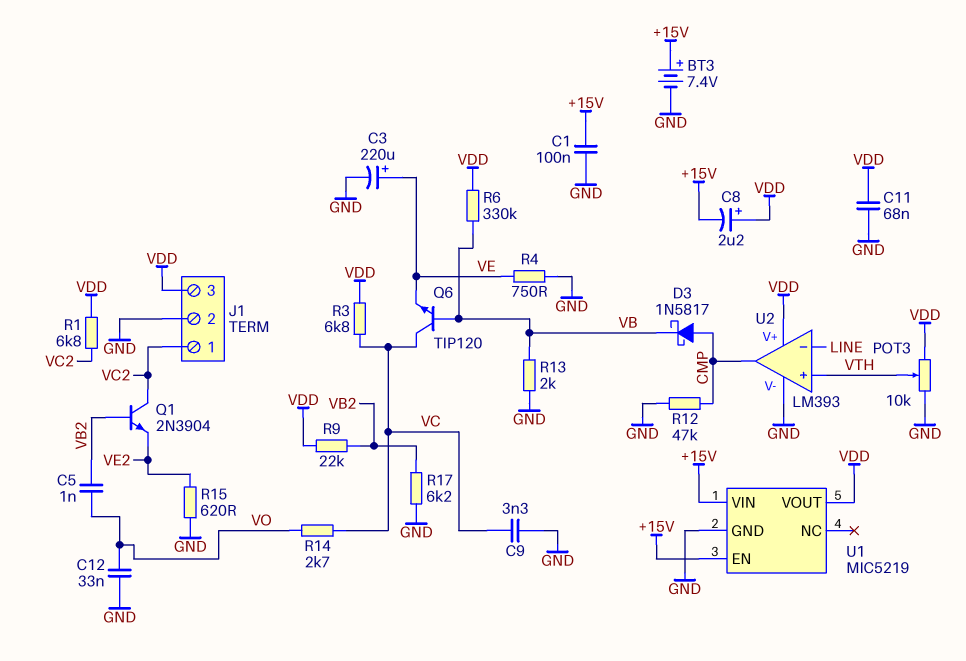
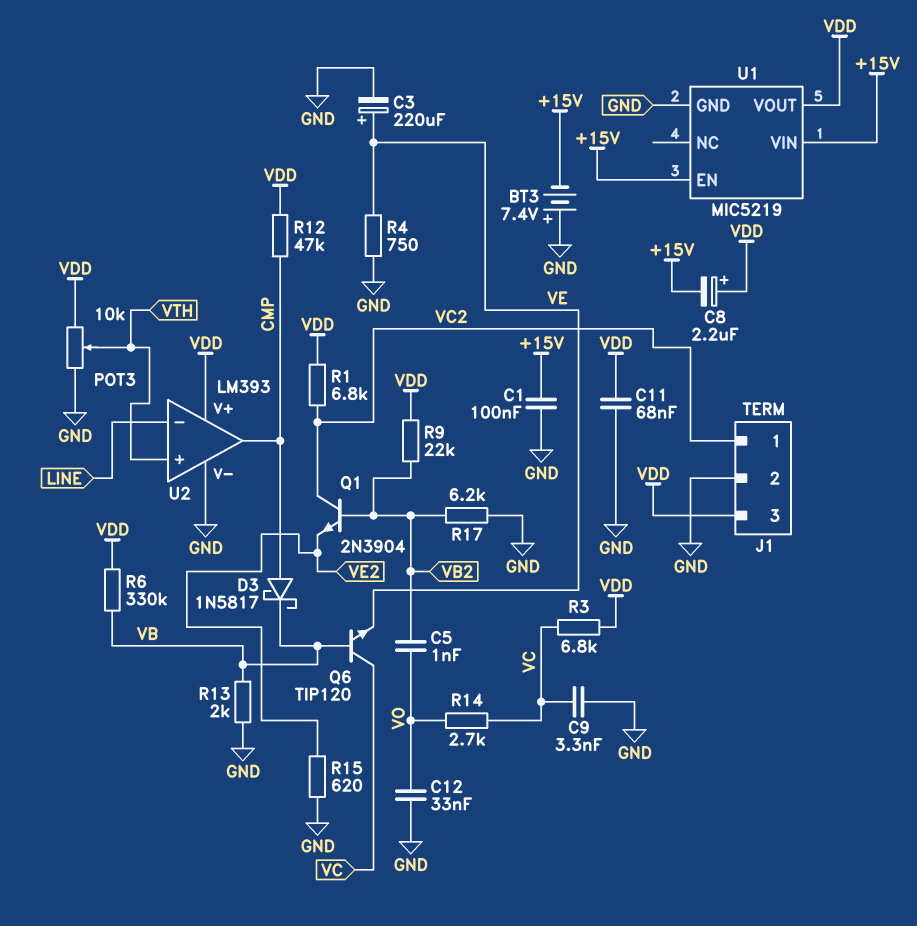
BT3: 7.4V (plus +15V, minus GND) -> 7.4V (plus GND, minus +15V)
R12: 47k (CMP, GND) -> 47k (CMP, VDD)

